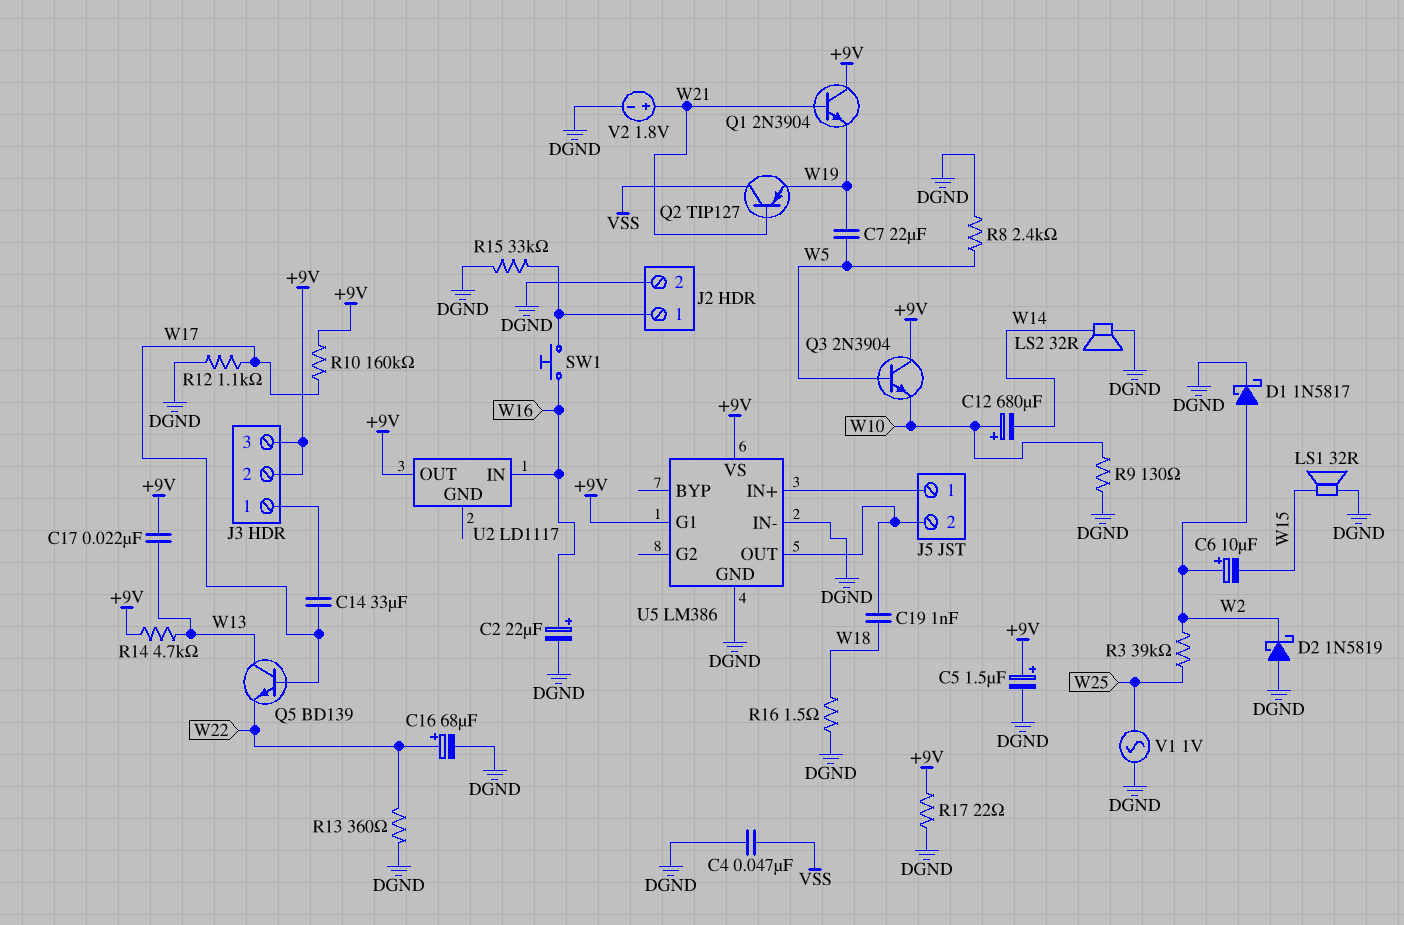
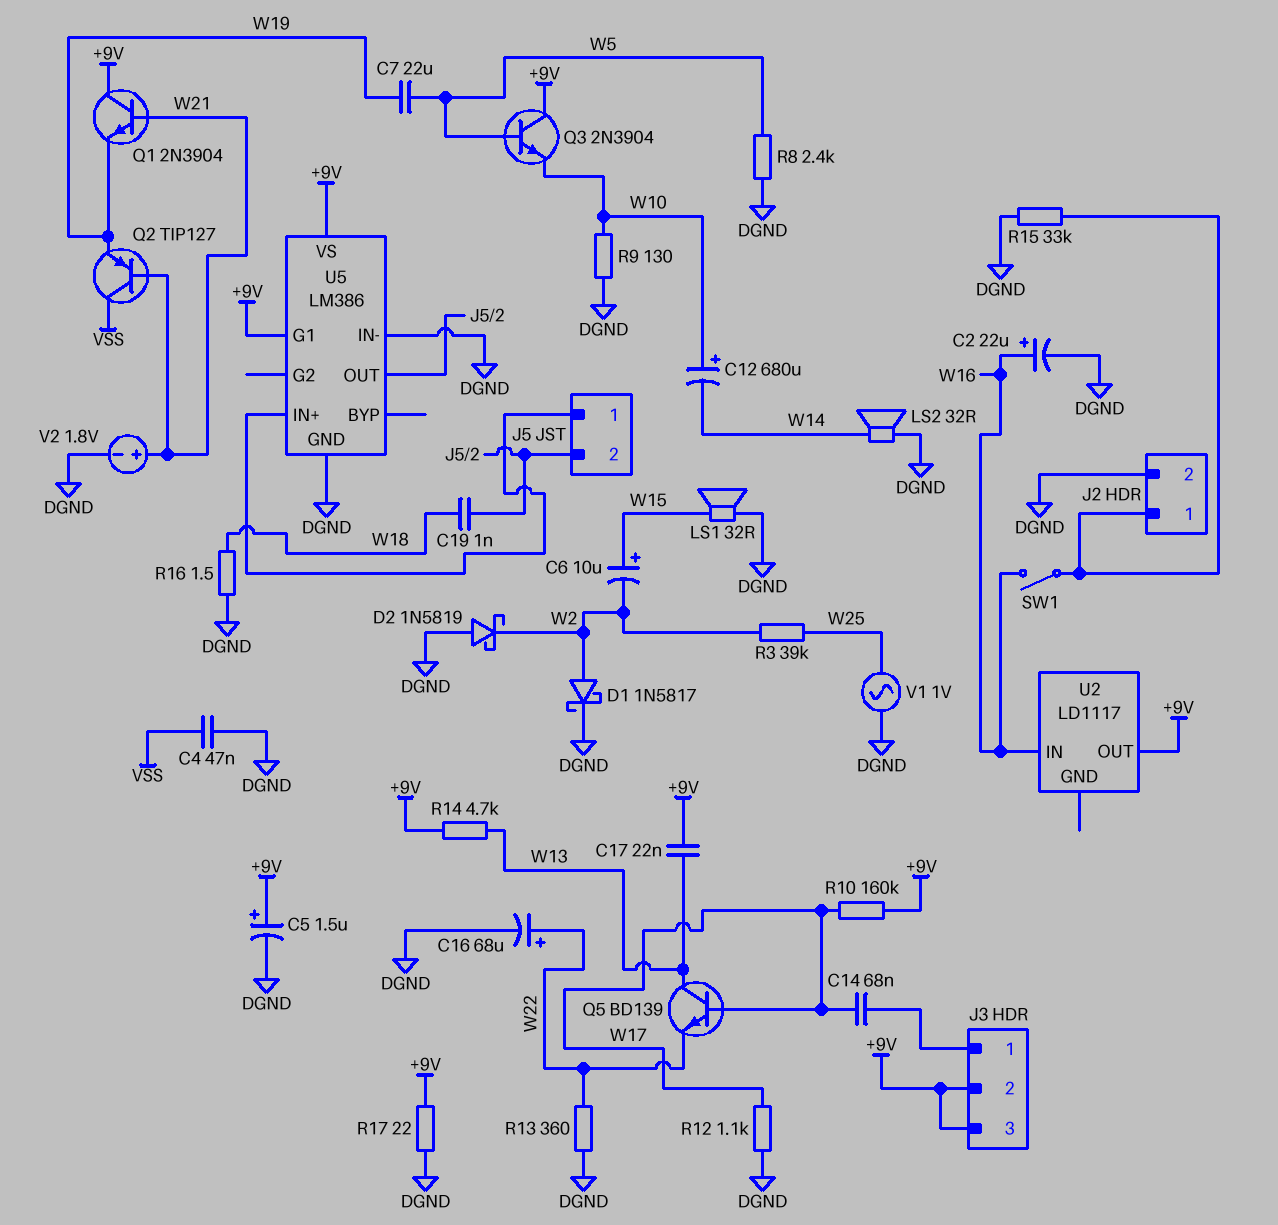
C6: 10uF (plus W2, minus W15) -> 10uF (plus W15, minus W2)
C14: 33uF (J3/1, W17) -> 68nF (J3/1, W17)
SW1: button (J2/1, W16) -> switch (J2/1, W16)

